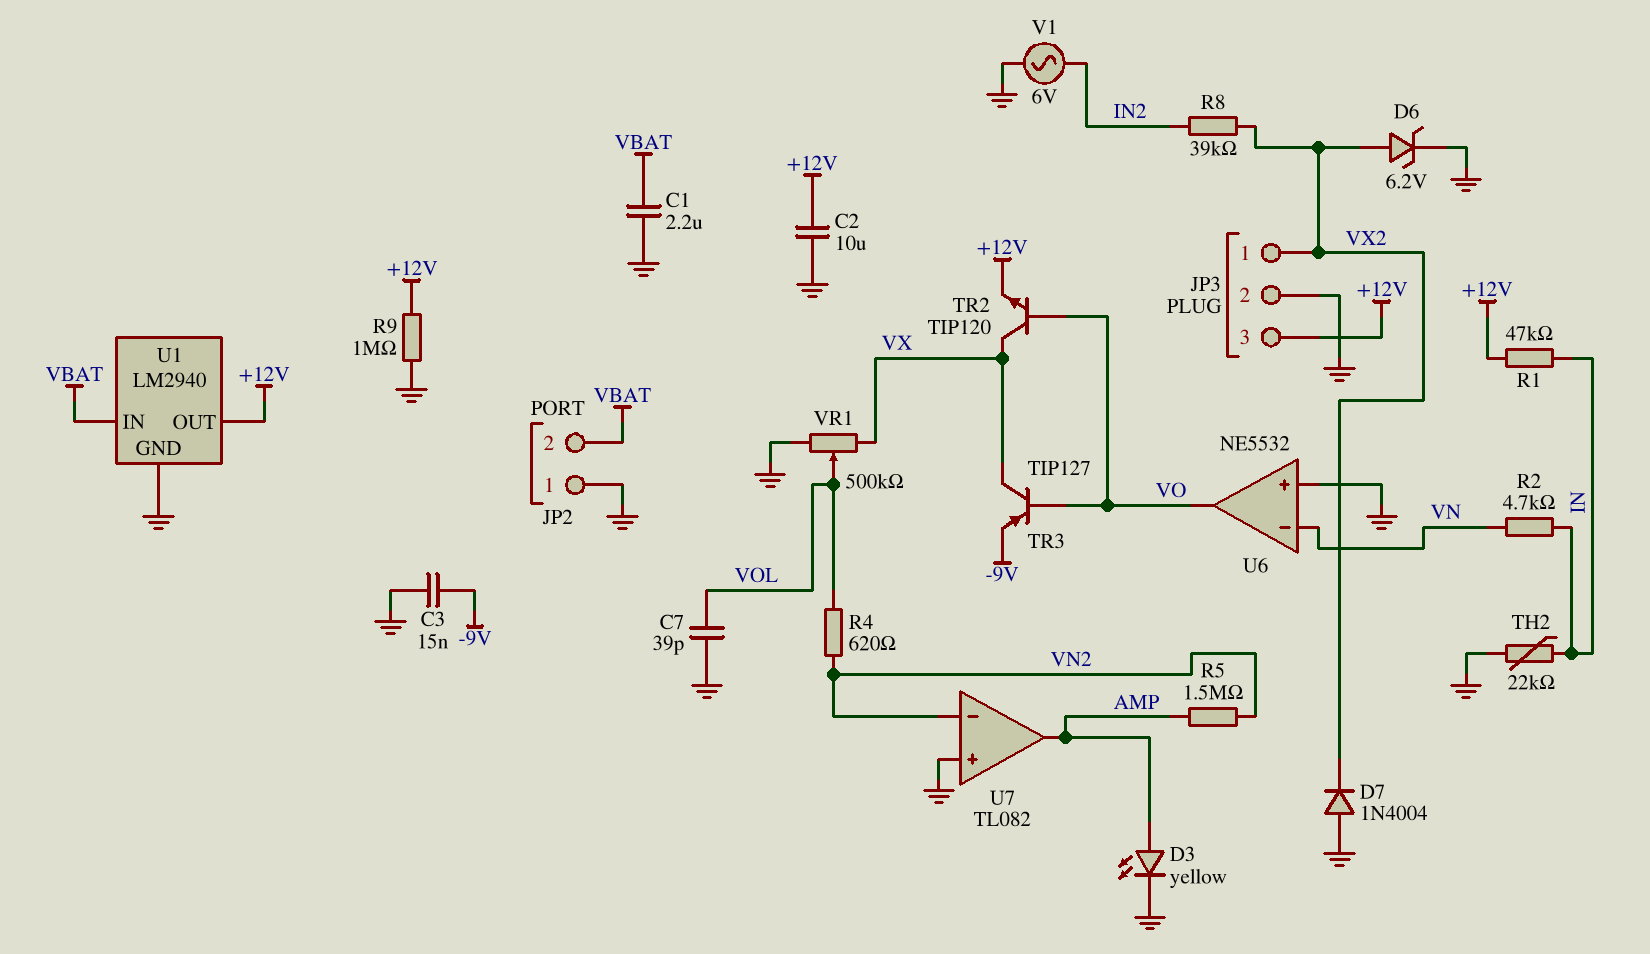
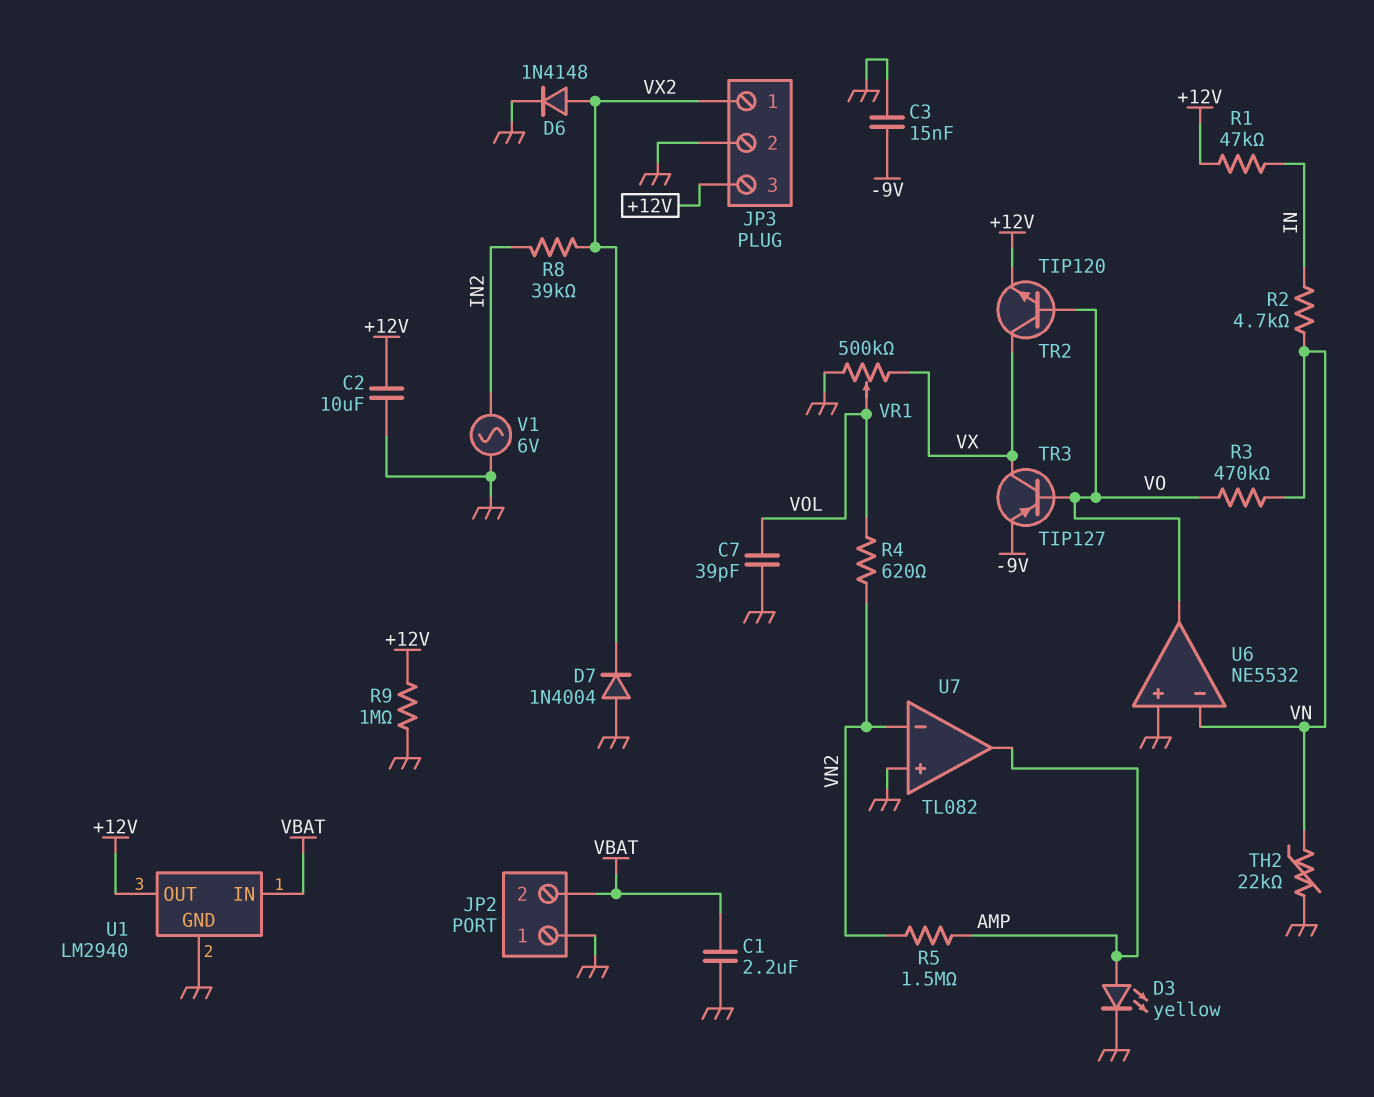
D6: zener 6.2V (A VX2, K GND) -> diode 1N4148 (A VX2, K GND)
R3: none -> 470k (VN, VO)
TH2: 22k (GND, IN) -> 22k (GND, VN)

